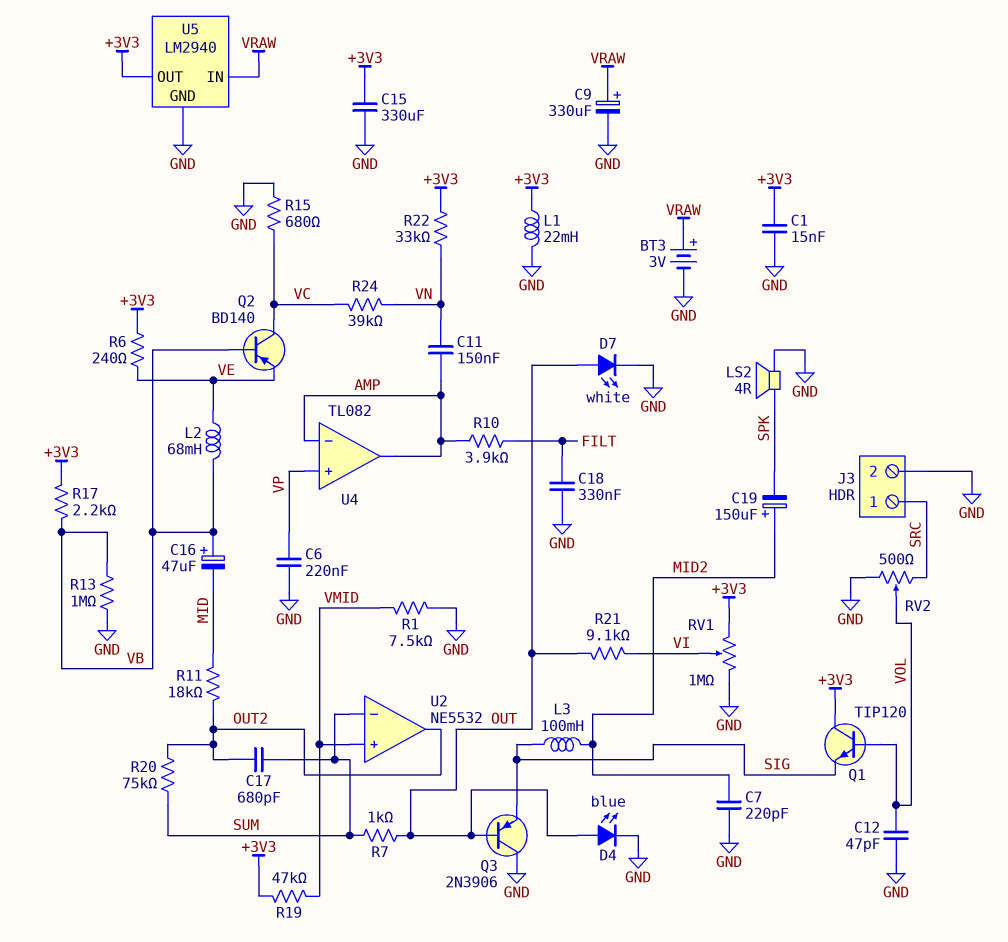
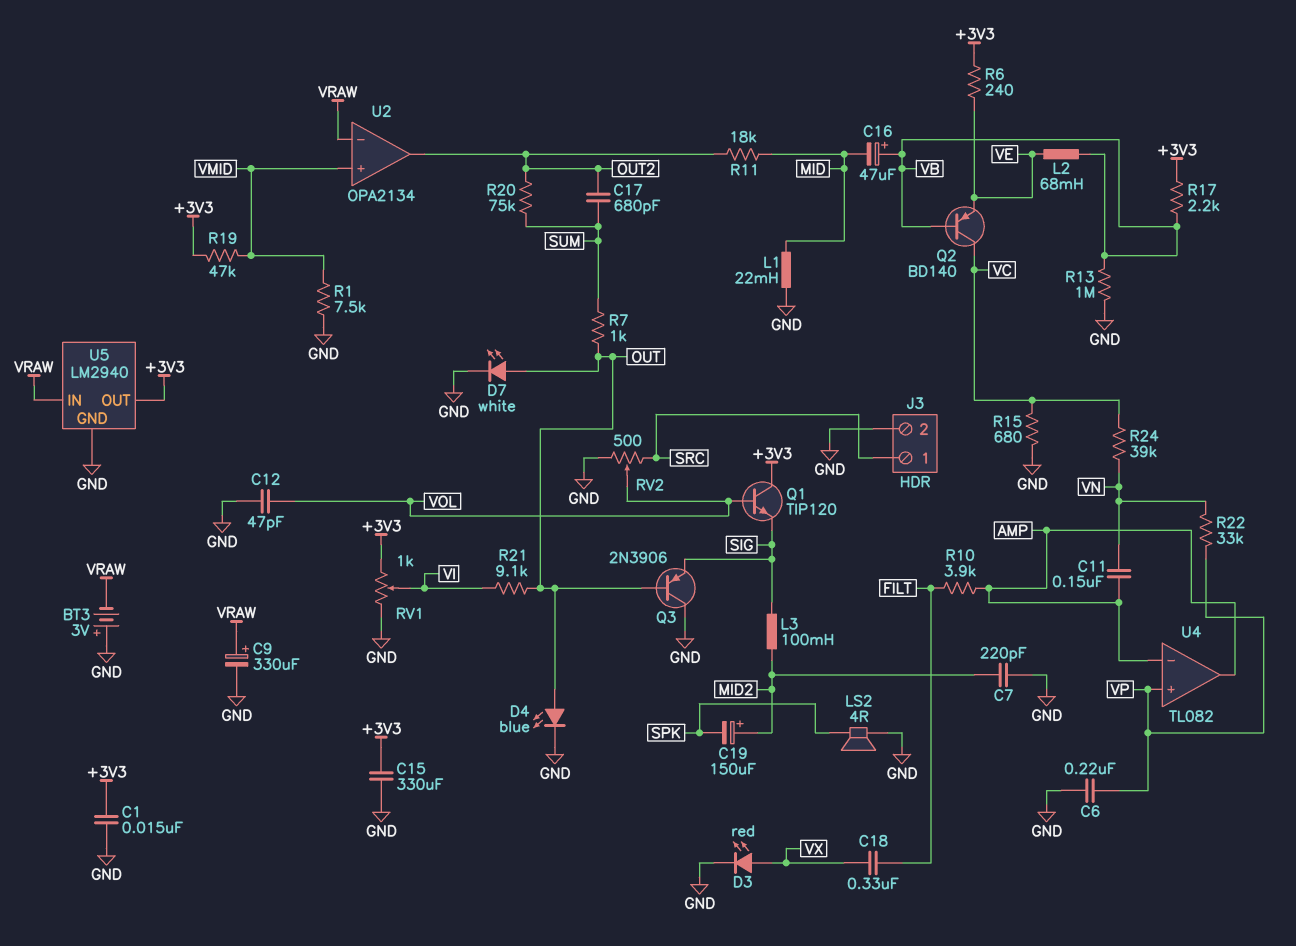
BT3: 3V (plus VRAW, minus GND) -> 3V (plus GND, minus VRAW)
C18: 330nF (FILT, GND) -> 330nF (FILT, VX)
D3: none -> LED red (A VX, K GND)
L1: 22mH (+3V3, GND) -> 22mH (GND, MID)
R22: 33k (+3V3, VN) -> 33k (VN, VP)
RV1: 1M (+3V3, GND, wiper VI) -> 1k (+3V3, GND, wiper VI)
U2: NE5532 -> OPA2134
U2 pin in-: SUM -> VRAW

